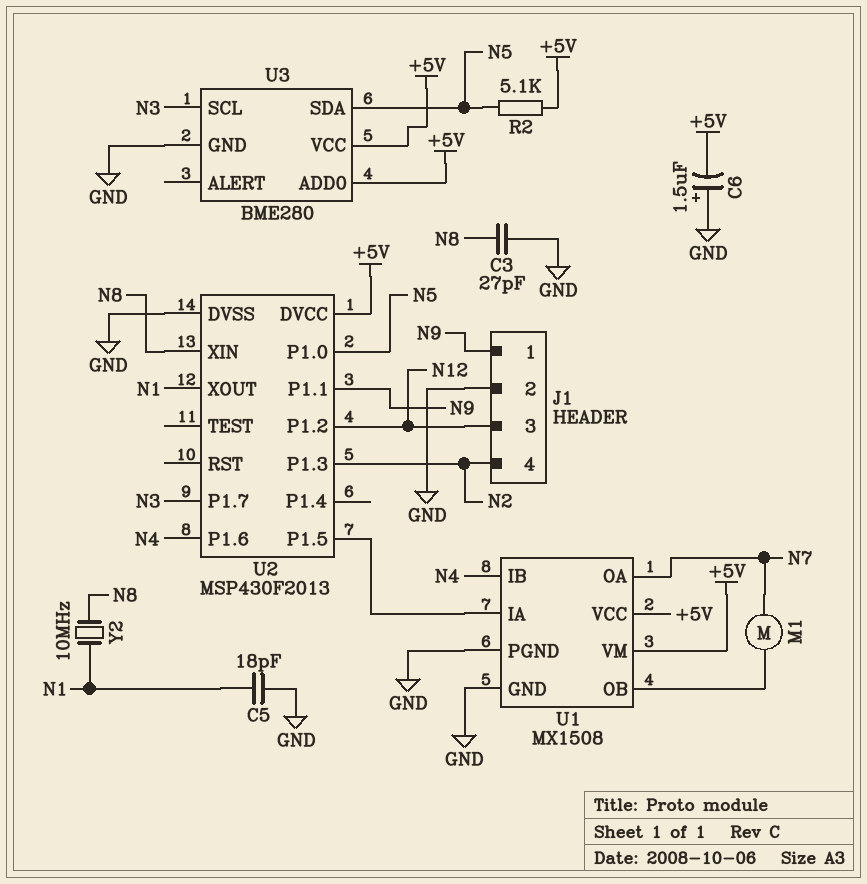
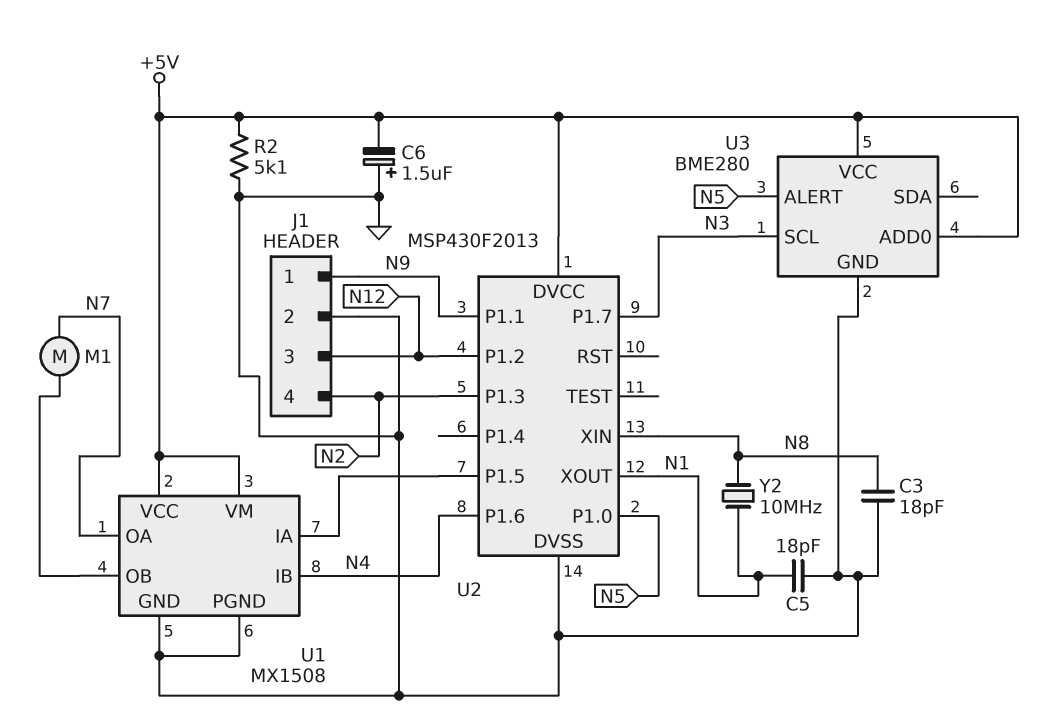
C3: 27pF (GND, N8) -> 18pF (GND, N8)
R2: 5.1k (+5V, N5) -> 5.1k (+5V, GND)
U3 pin ALERT: none -> N5
U3 pin SDA: N5 -> none

